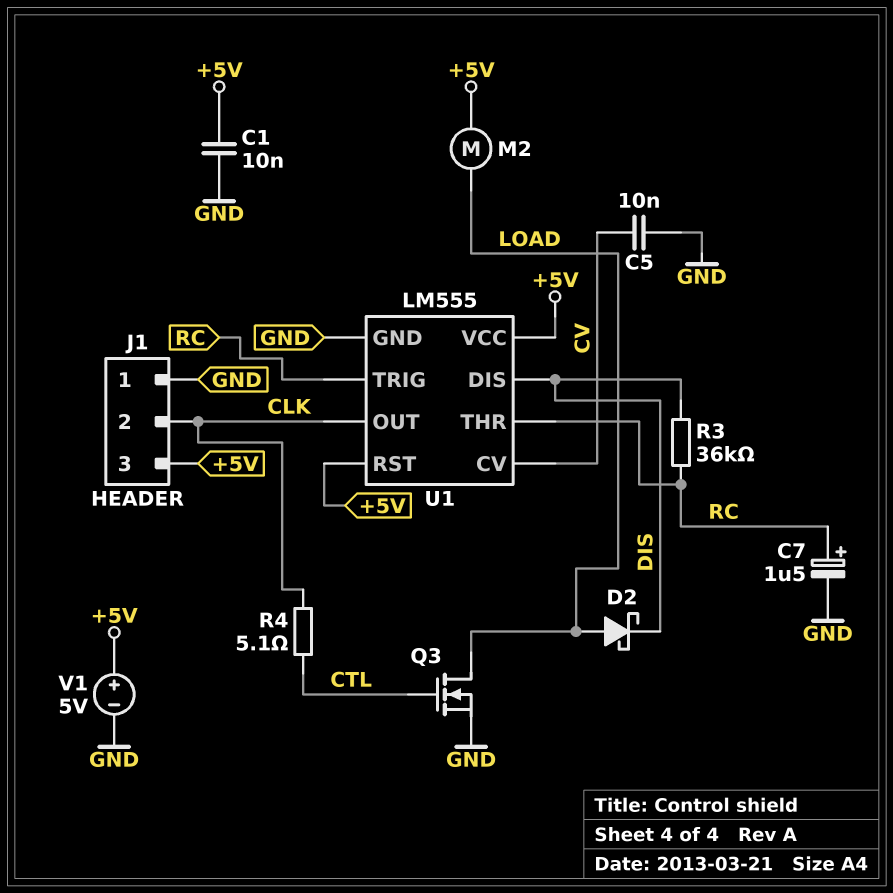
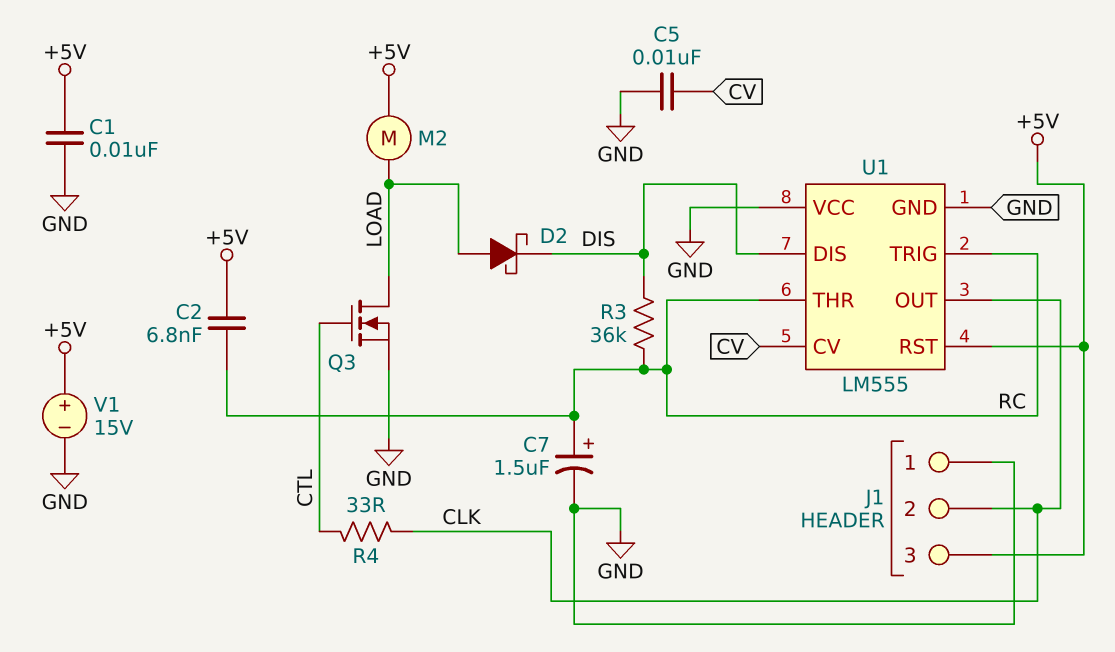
C2: none -> 6.8nF (+5V, RC)
R4: 5.1 (CLK, CTL) -> 33 (CLK, CTL)
U1 pin VCC: +5V -> GND
V1: 5V (plus +5V, minus GND) -> 15V (plus +5V, minus GND)

